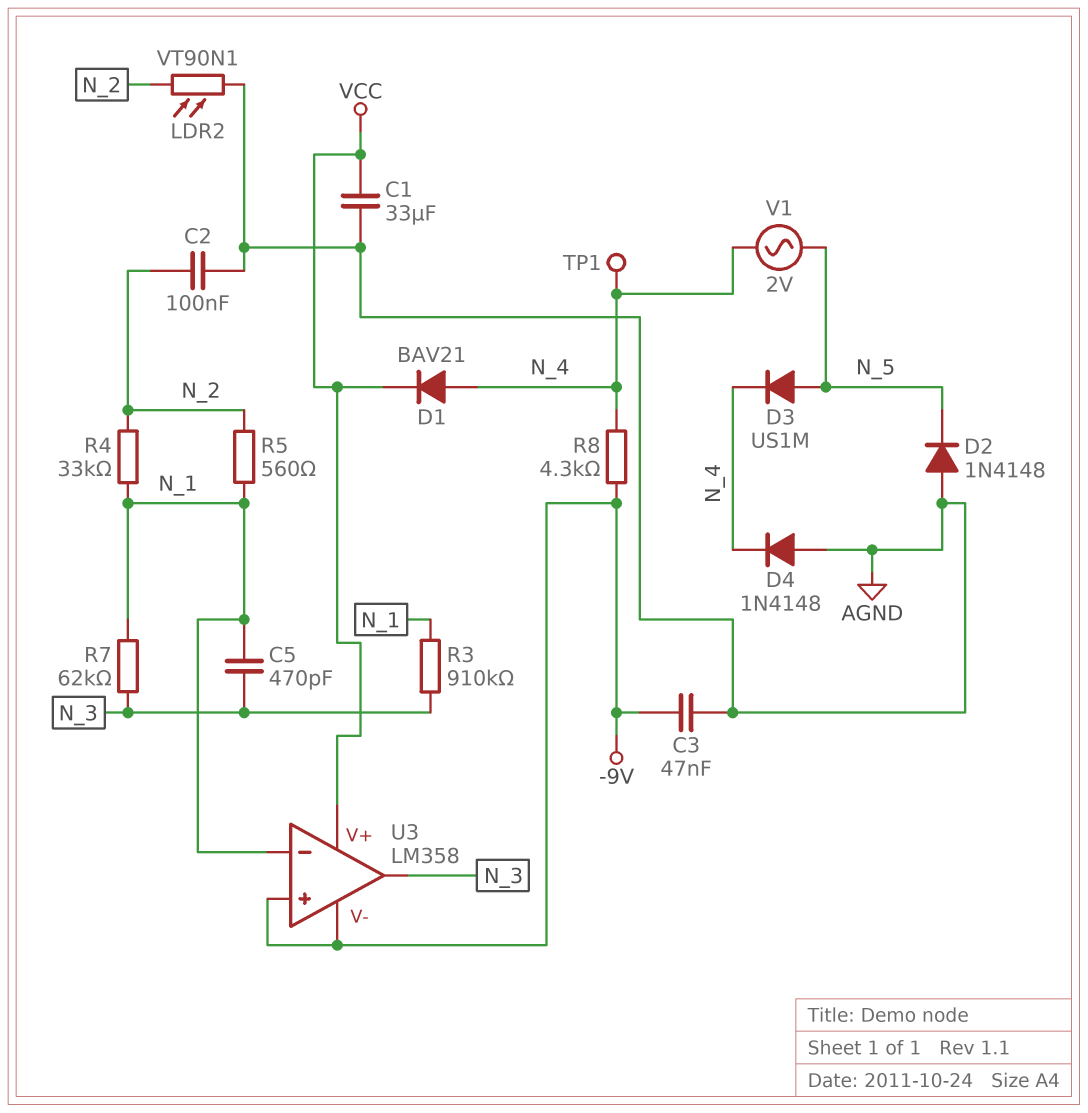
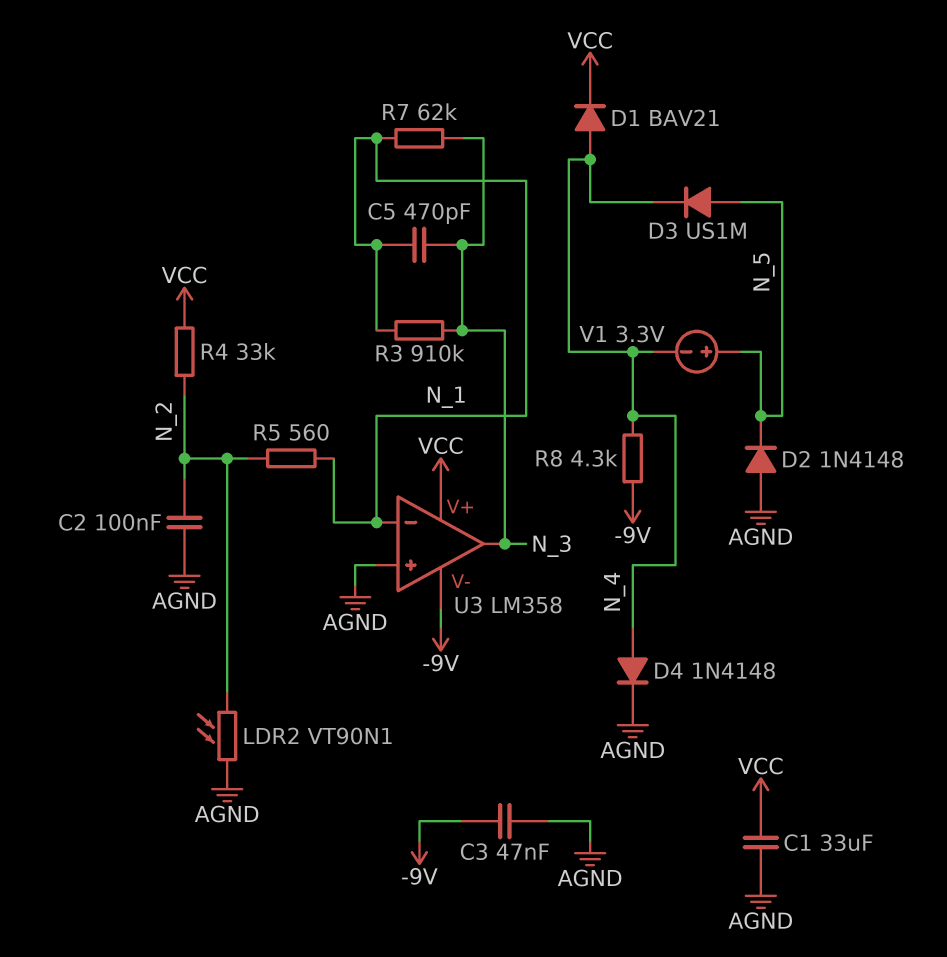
D4: diode 1N4148 (A AGND, K N_4) -> diode 1N4148 (A N_4, K AGND)
R4: 33k (N_1, N_2) -> 33k (N_2, VCC)
TP1: test point (N_4) -> none
U3 pin in+: -9V -> AGND
V1: AC 2V (N_4, N_5) -> 3.3V (plus N_5, minus N_4)

